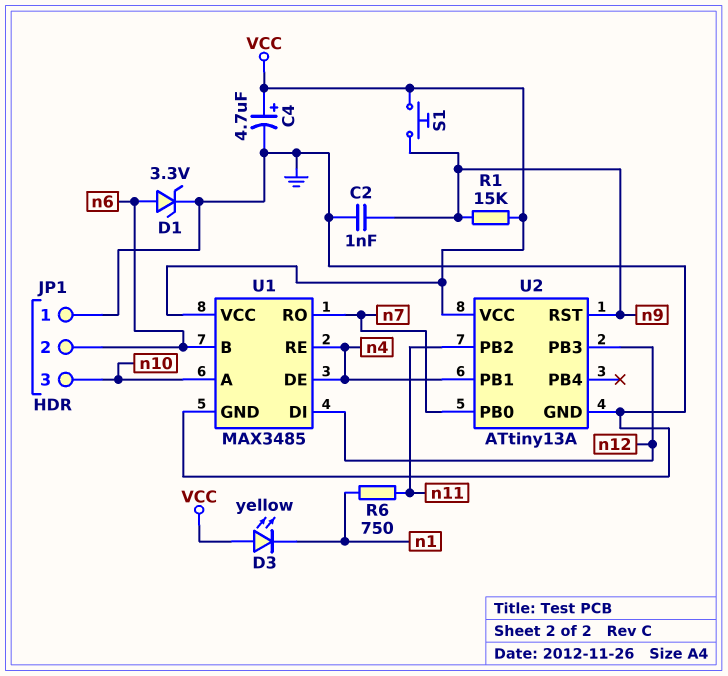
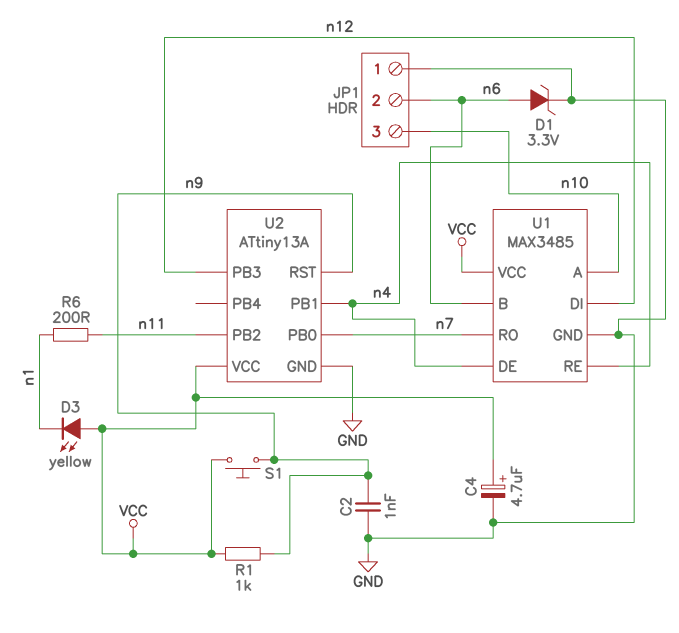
R1: 15k (VCC, n9) -> 1k (VCC, n9)
R6: 750 (n1, n11) -> 200 (n1, n11)

